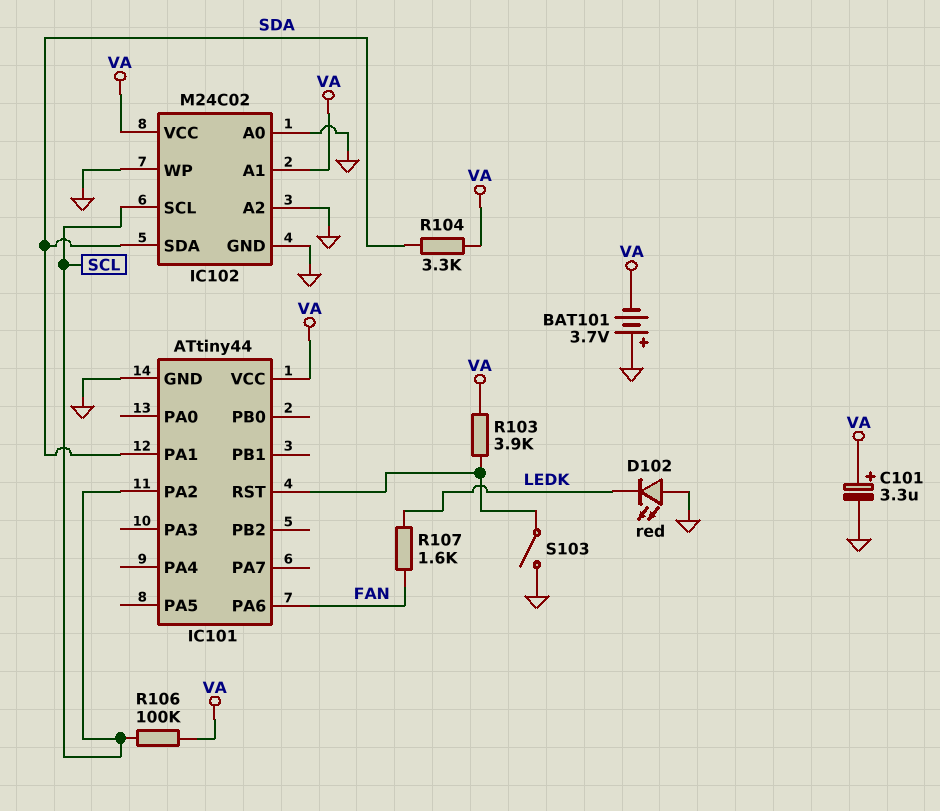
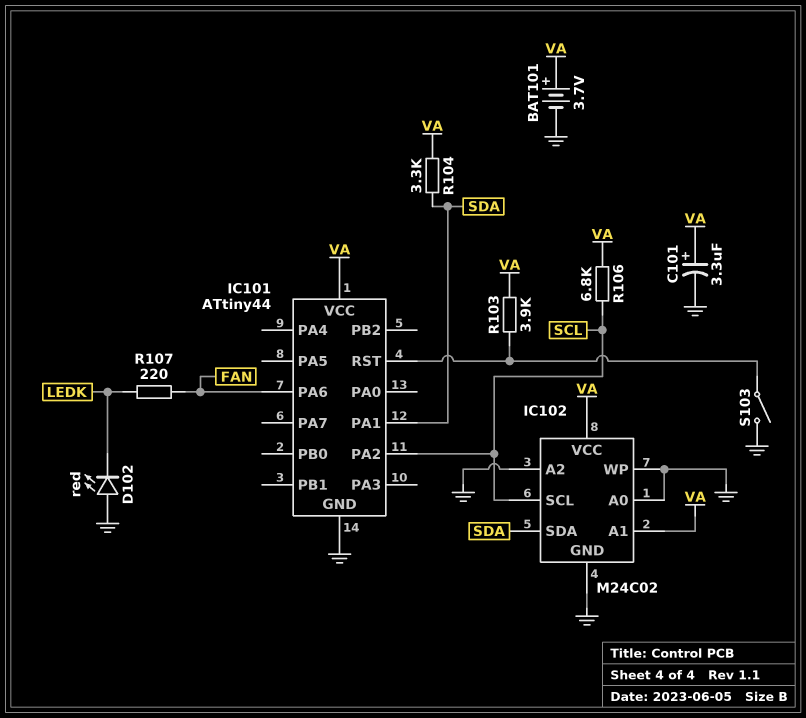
BAT101: 3.7V (plus GND, minus VA) -> 3.7V (plus VA, minus GND)
R106: 100k (SCL, VA) -> 6.8k (SCL, VA)
R107: 1.6k (FAN, LEDK) -> 220 (FAN, LEDK)

